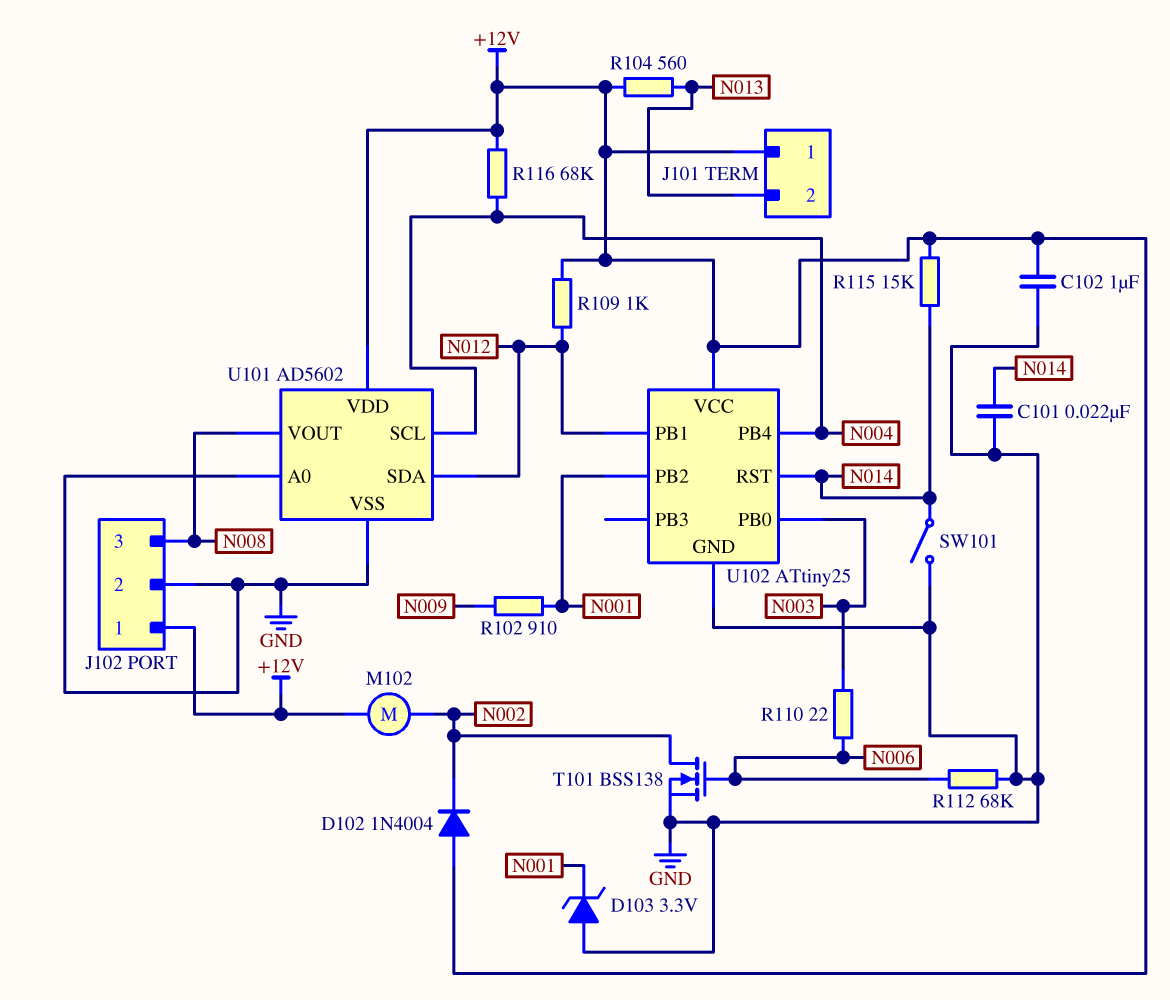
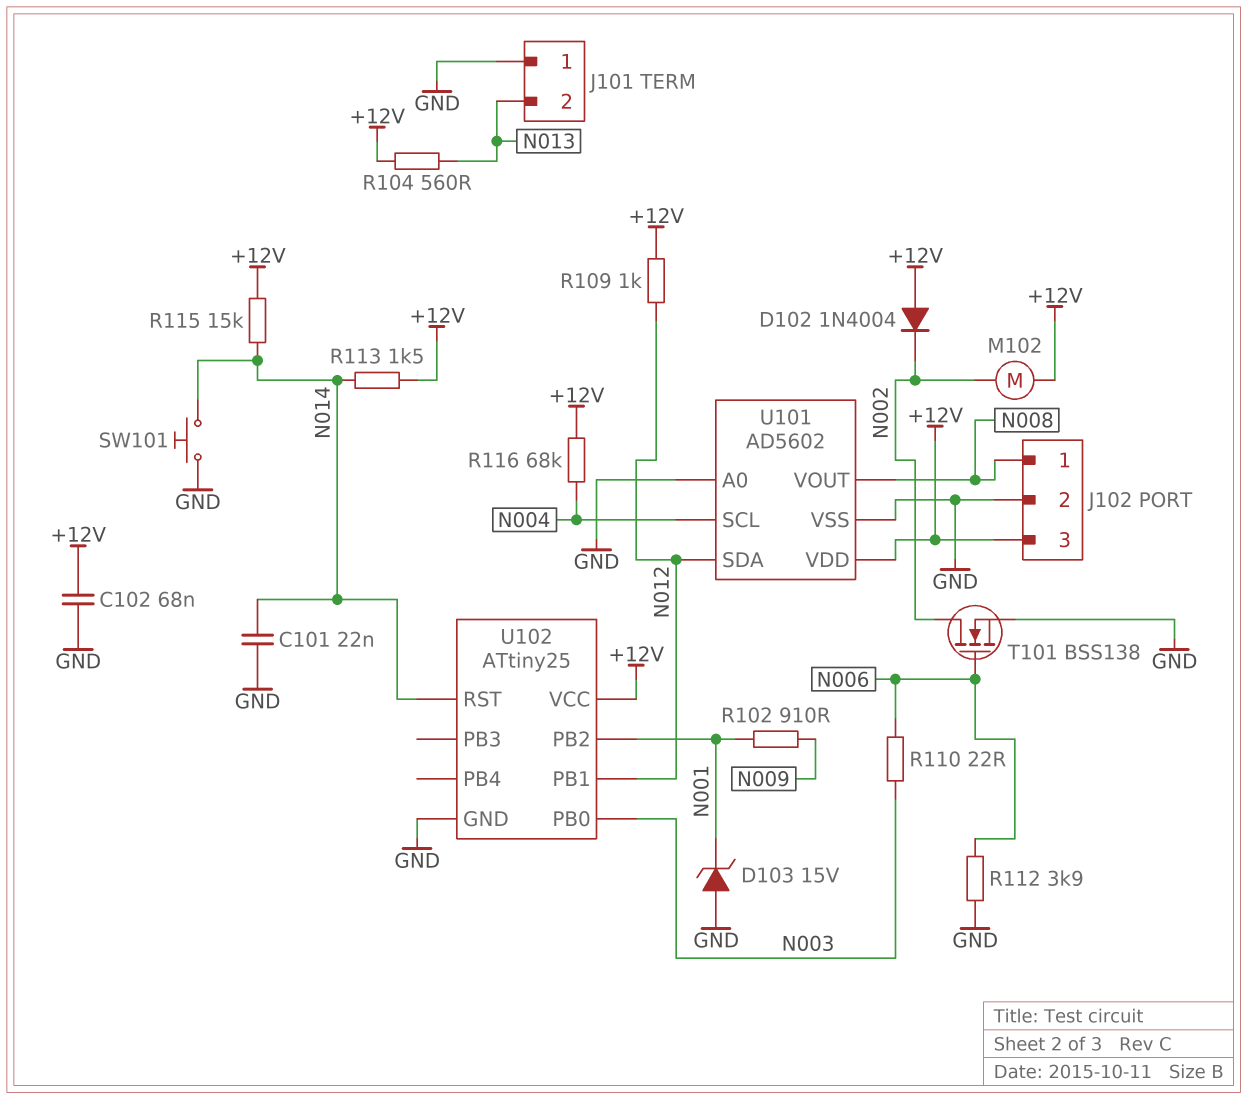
C102: 1uF (+12V, GND) -> 68nF (+12V, GND)
D103: zener 3.3V (A GND, K N001) -> zener 15V (A GND, K N001)
J101 pin 1: +12V -> GND
J102 pin 1: +12V -> N008
J102 pin 3: N008 -> +12V
R112: 68k (GND, N006) -> 3.9k (GND, N006)
R113: none -> 1.5k (+12V, N014)
SW101: switch (GND, N014) -> button (GND, N014)
U102 pin PB4: N004 -> none

